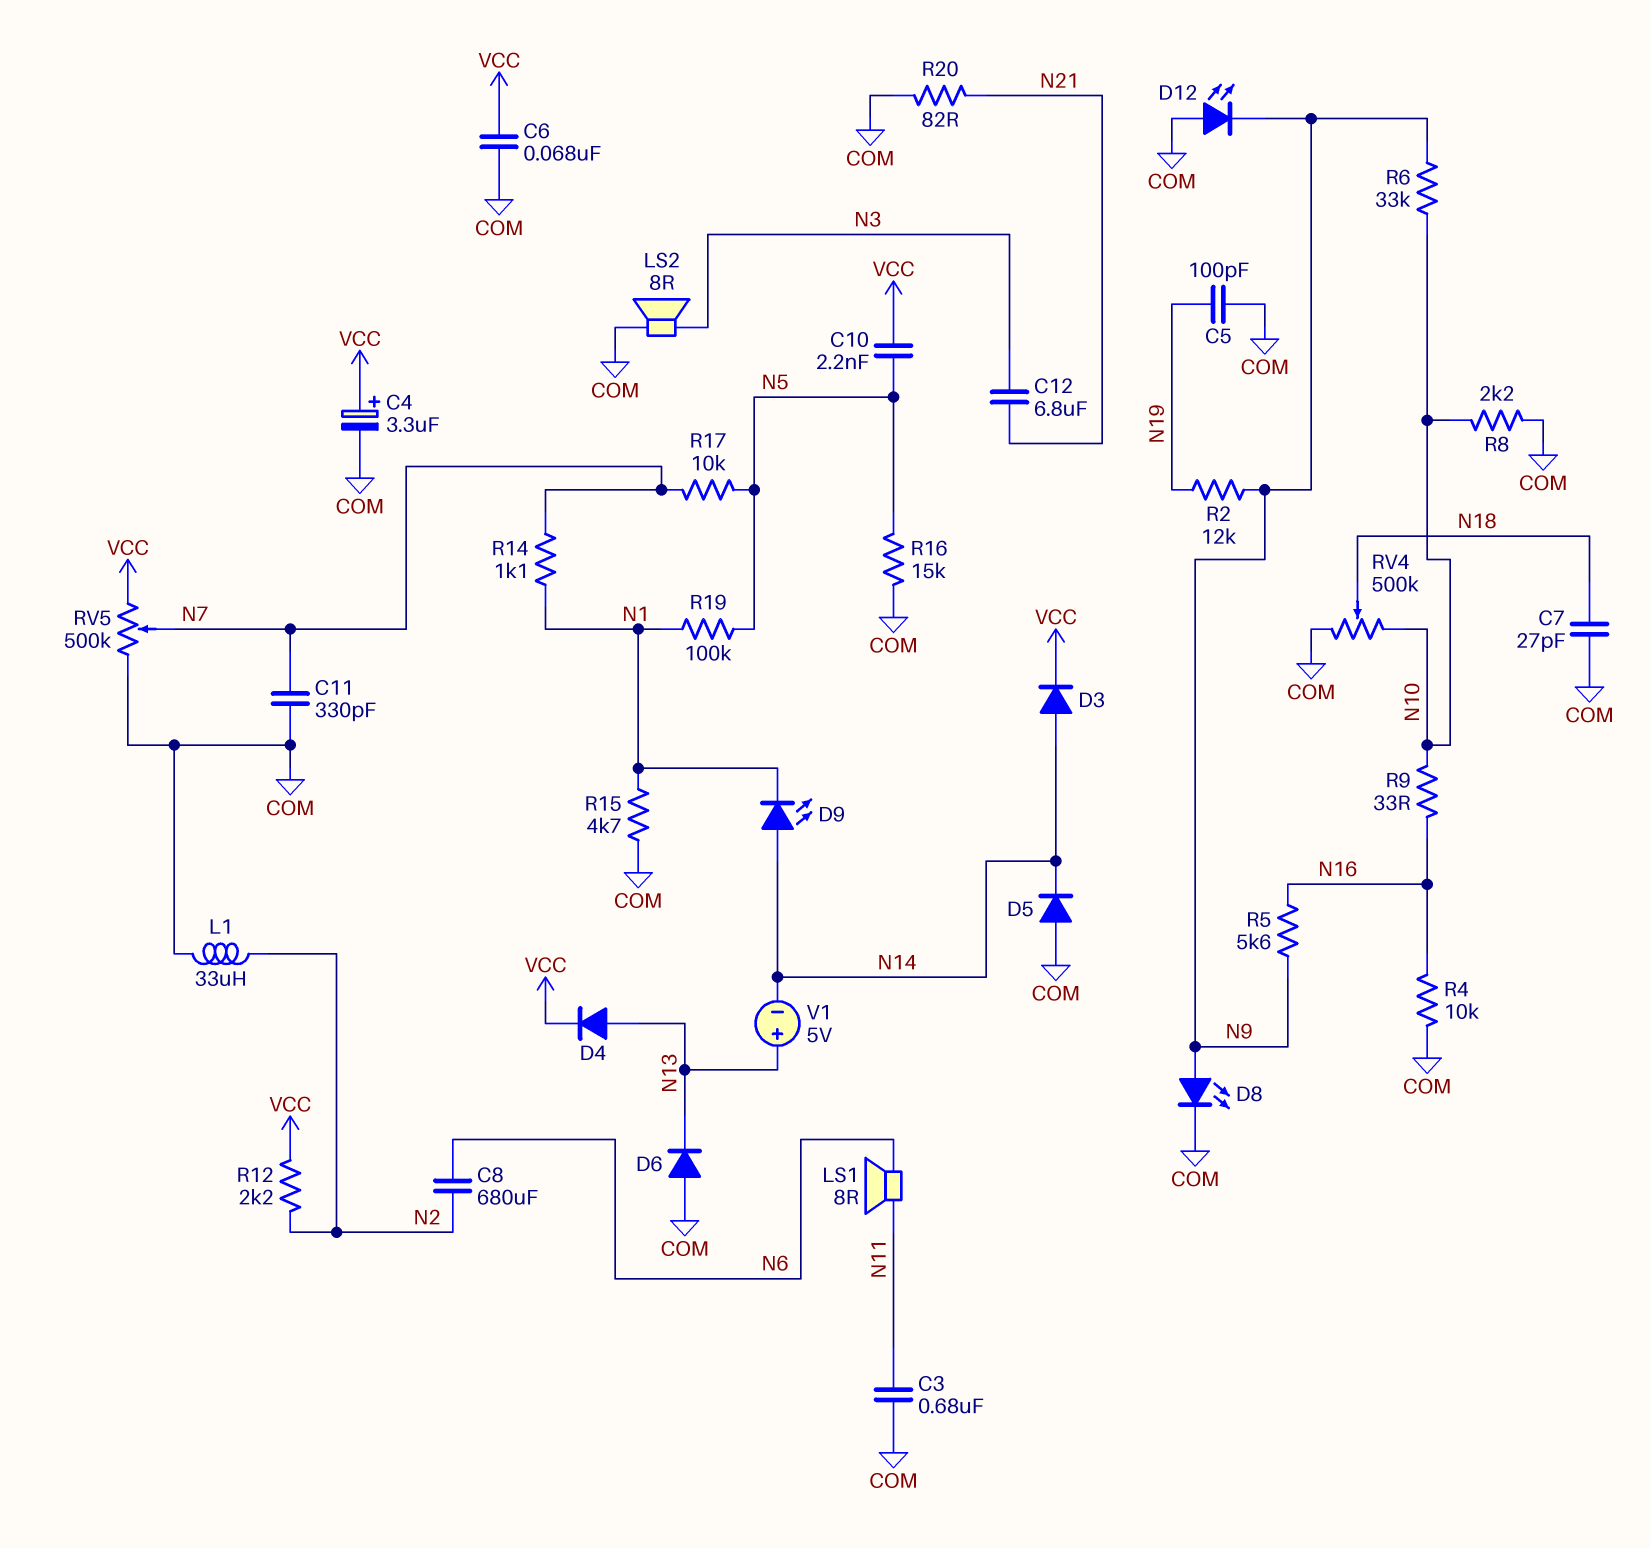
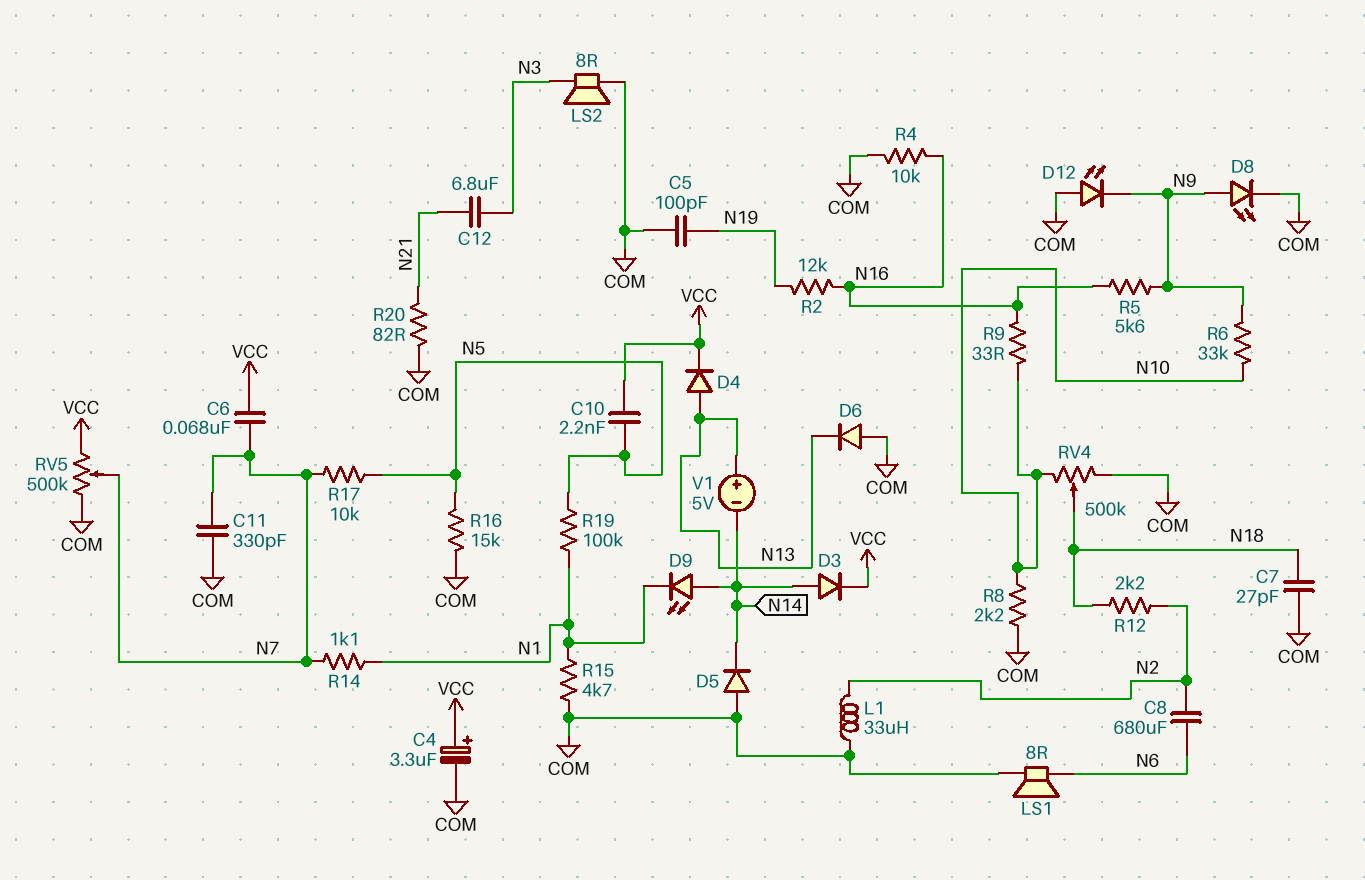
C3: 680nF (COM, N11) -> none
C6: 68nF (COM, VCC) -> 68nF (N7, VCC)
LS1: speaker 8R (N6, N11) -> speaker 8R (COM, N6)
R2: 12k (N9, N19) -> 12k (N16, N19)
R12: 2.2k (N2, VCC) -> 2.2k (N2, N18)

